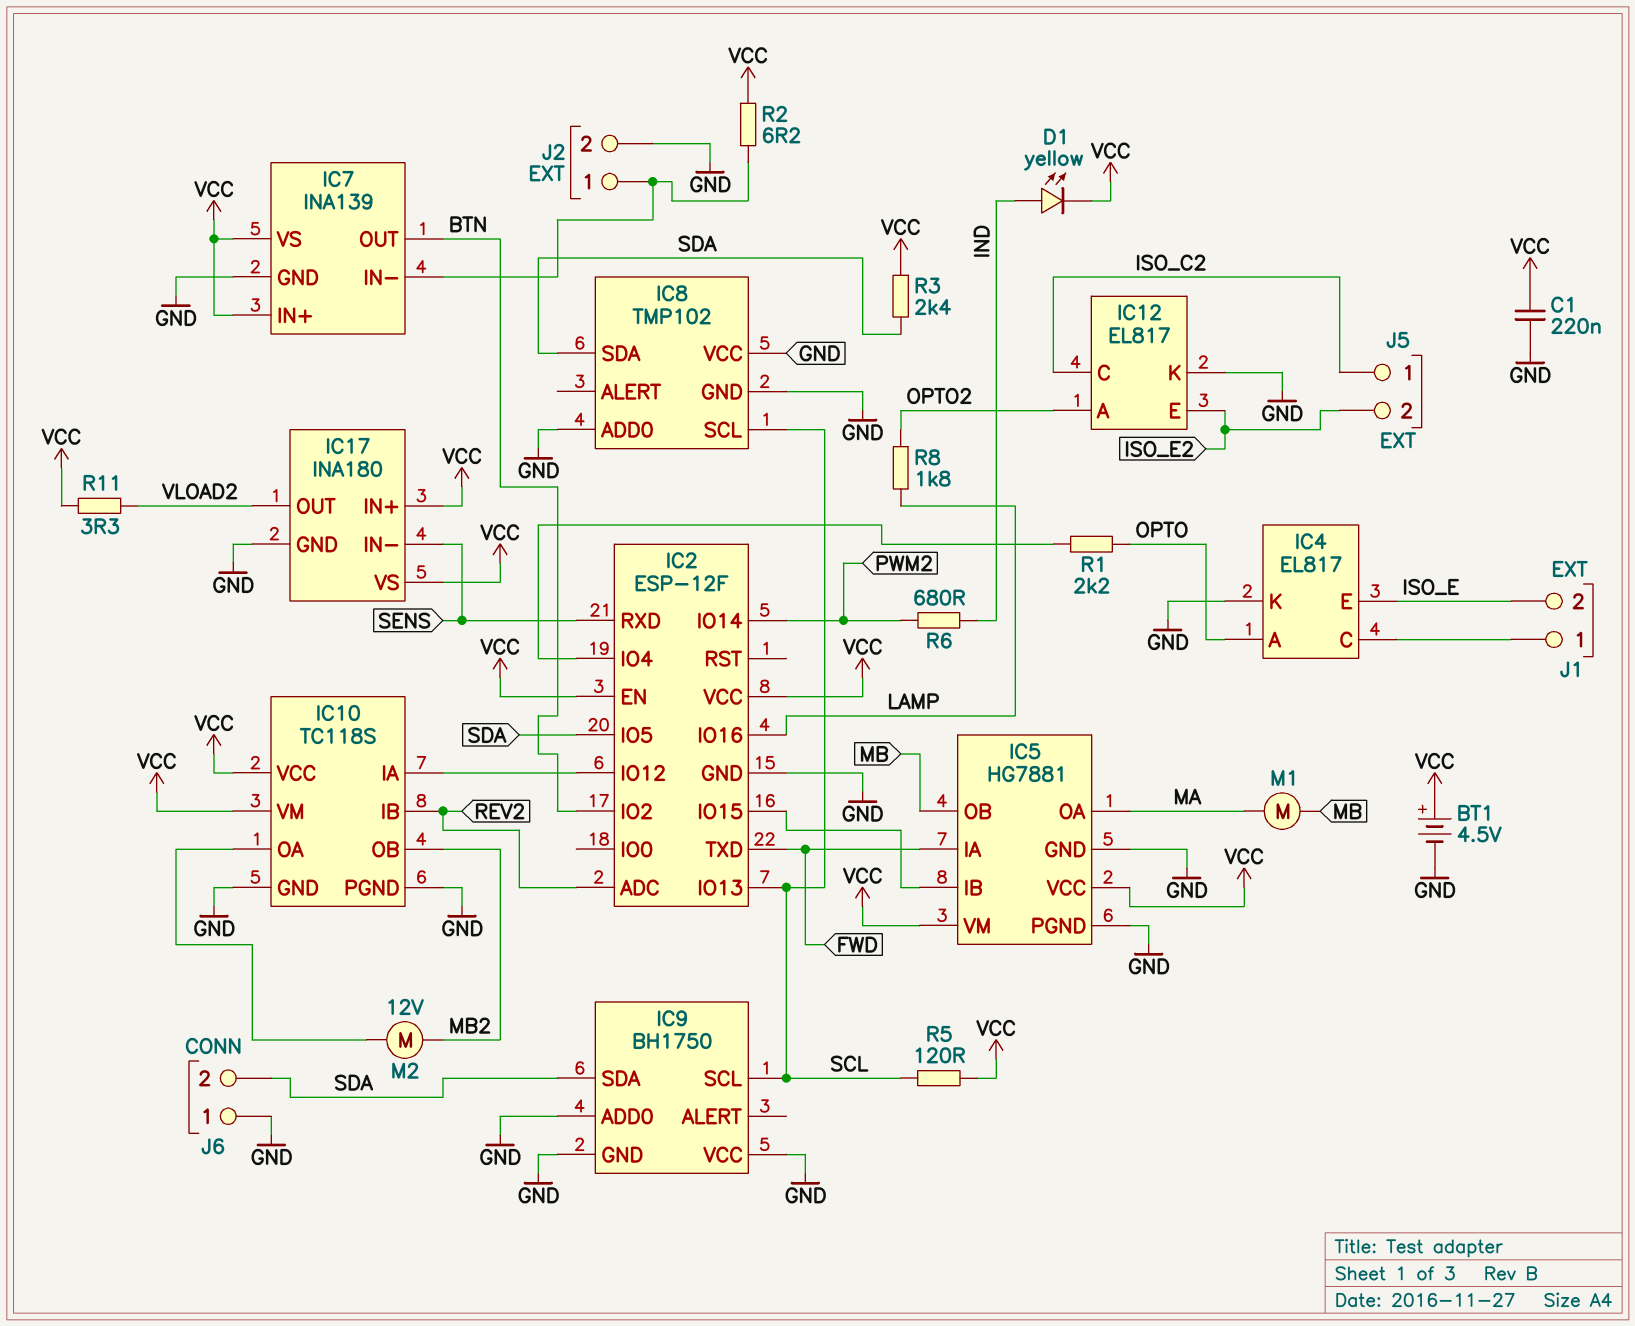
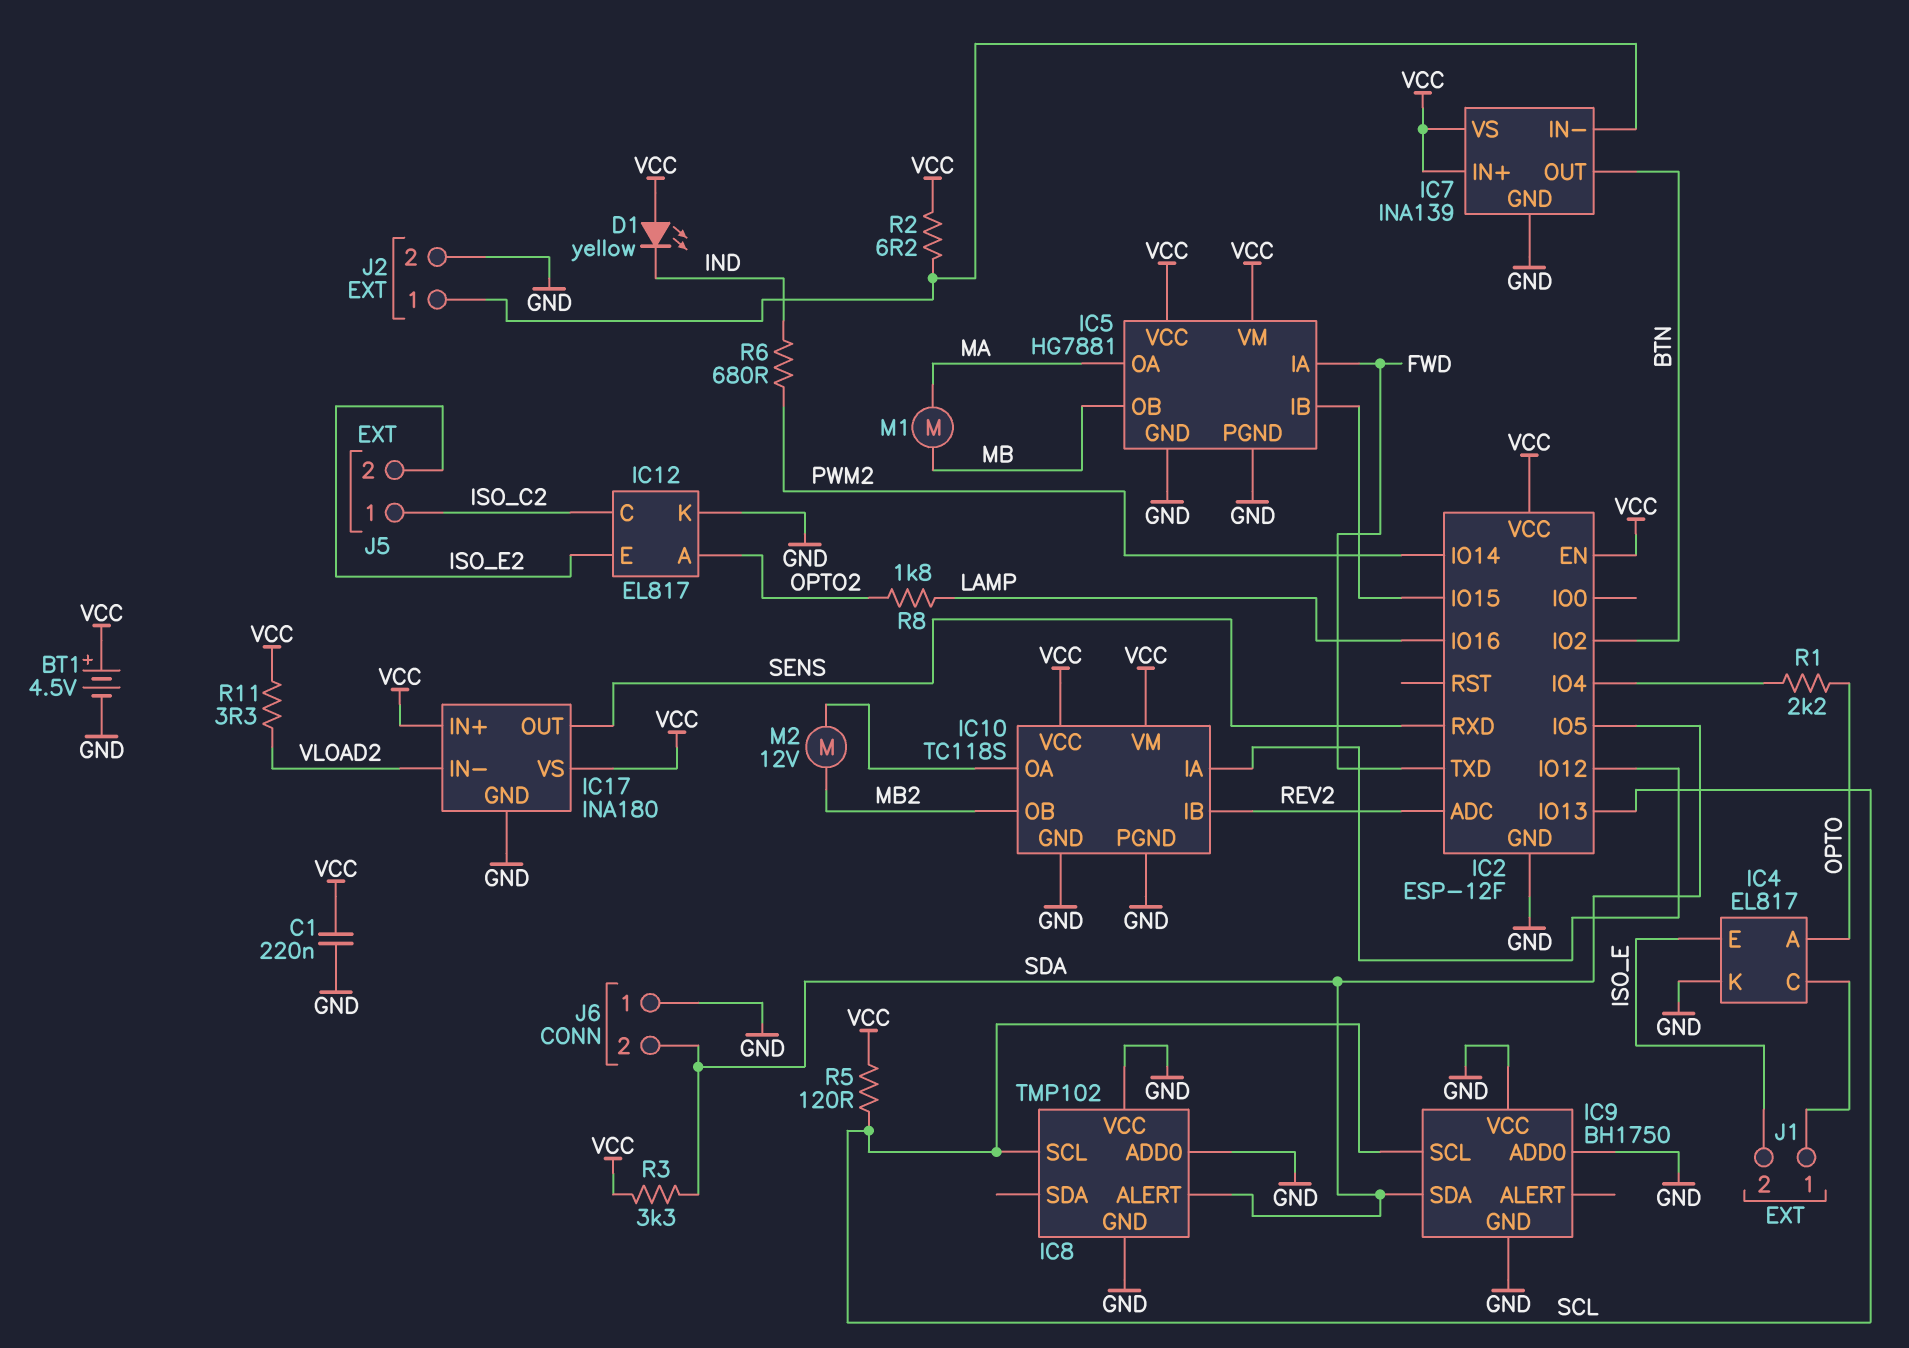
D1: LED yellow (A IND, K VCC) -> LED yellow (A VCC, K IND)
IC8 pin ALERT: none -> SDA
IC8 pin SDA: SDA -> none
IC17 pin IN-: SENS -> VLOAD2
IC17 pin OUT: VLOAD2 -> SENS
R3: 2.4k (SDA, VCC) -> 3.3k (SDA, VCC)

